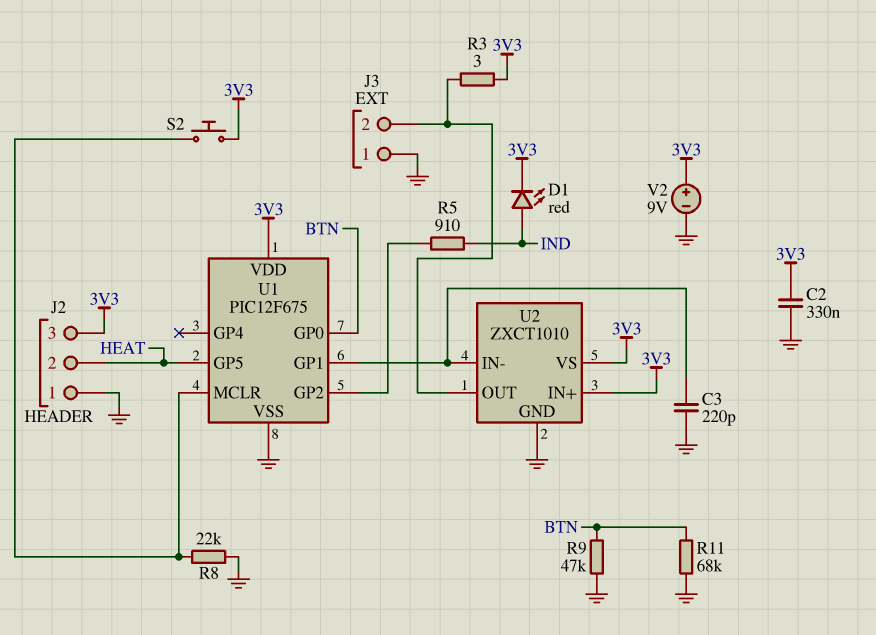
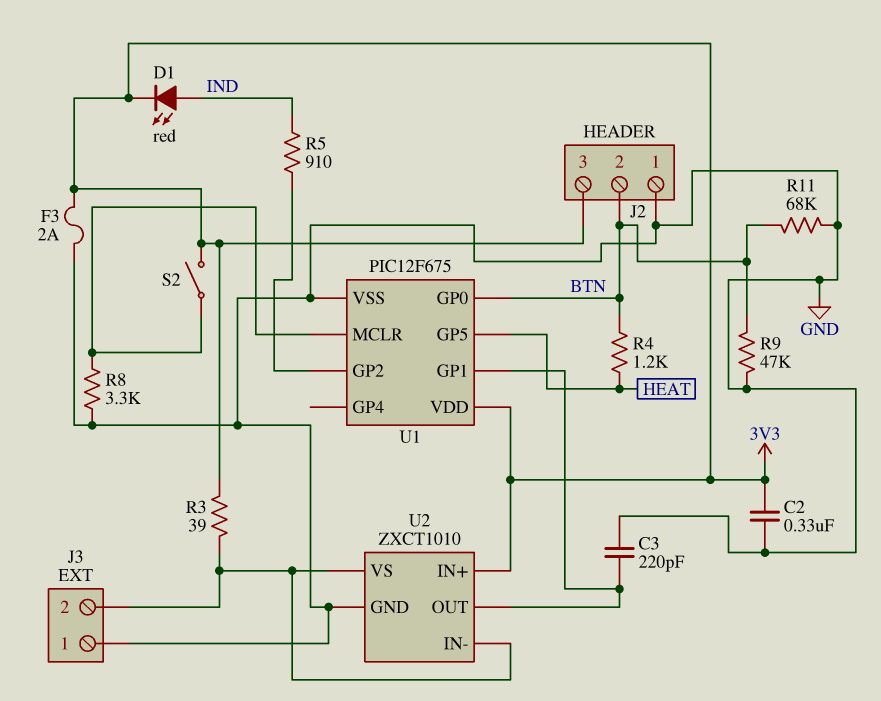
F3: none -> 2A (3V3, GND)
J2 pin 2: HEAT -> BTN
R3: 3 (3V3, J3/2) -> 39 (3V3, J3/2)
R4: none -> 1.2k (BTN, HEAT)
R8: 22k (GND, U1/MCLR) -> 3.3k (GND, U1/MCLR)
S2: button (3V3, U1/MCLR) -> switch (3V3, U1/MCLR)
U2 pin IN-: U1/GP1 -> J3/2
U2 pin OUT: J3/2 -> U1/GP1
U2 pin VS: 3V3 -> J3/2
V2: 9V (plus 3V3, minus GND) -> none

